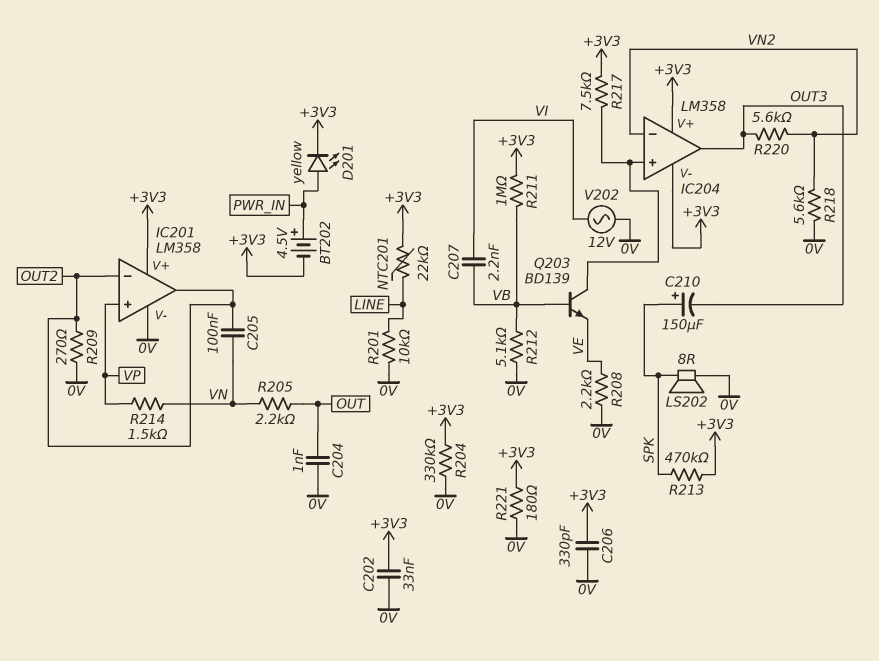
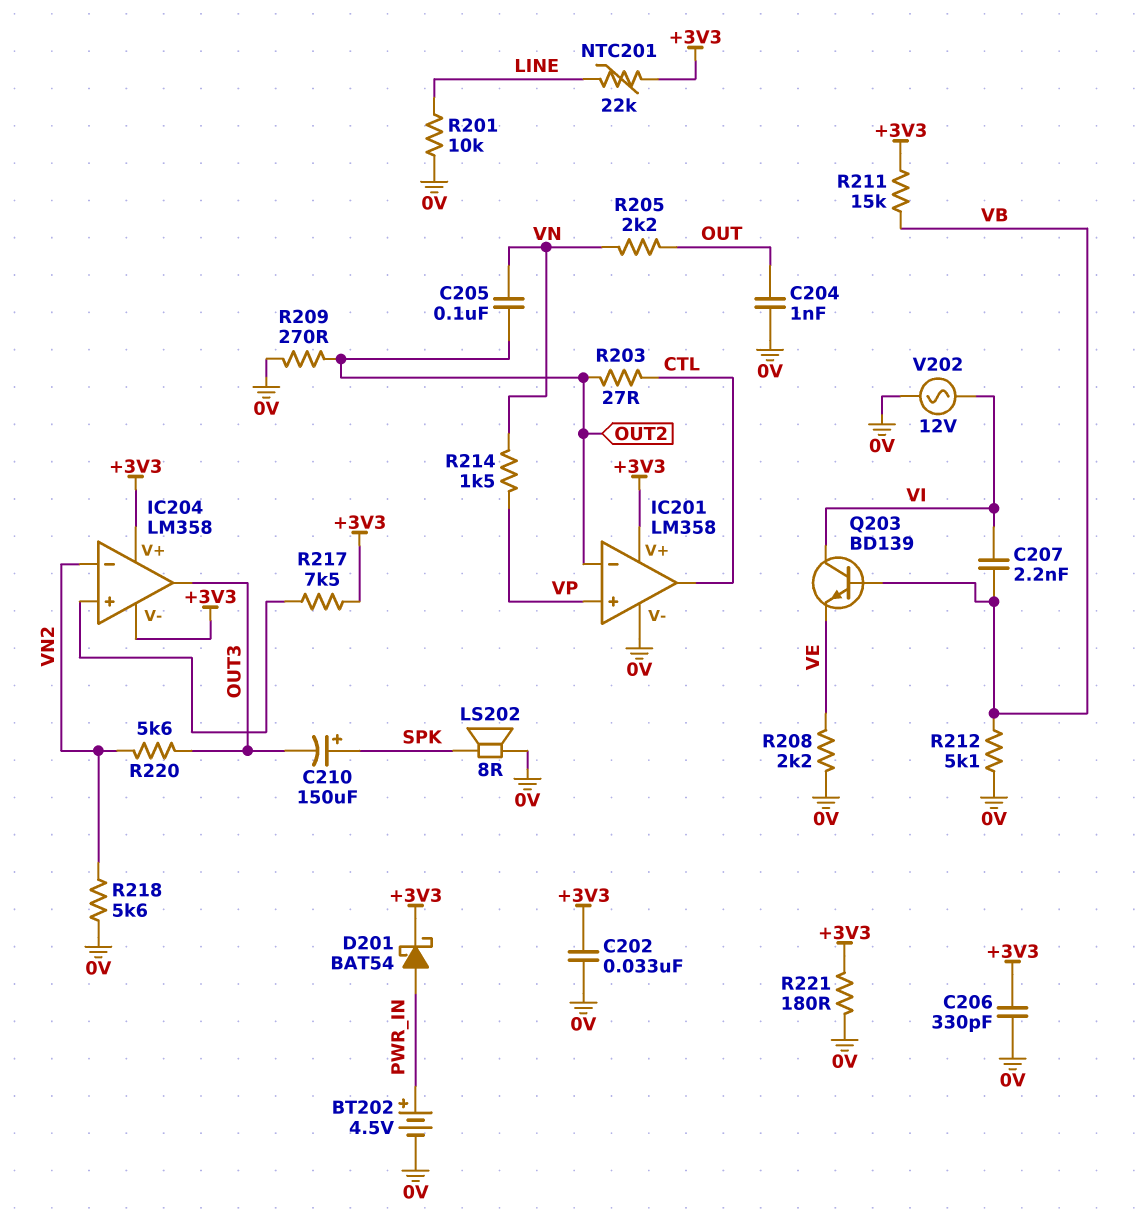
BT202: 4.5V (plus PWR_IN, minus +3V3) -> 4.5V (plus PWR_IN, minus 0V)
D201: LED yellow (A PWR_IN, K +3V3) -> schottky BAT54 (A PWR_IN, K +3V3)
IC201 pin out: OUT2 -> CTL
Q203: NPN BD139 (B VB, C IC204/in+, E VE) -> NPN BD139 (B VB, C VI, E VE)
R203: none -> 27 (CTL, OUT2)
R204: 330k (+3V3, 0V) -> none
R211: 1M (+3V3, VB) -> 15k (+3V3, VB)
R213: 470k (+3V3, SPK) -> none

